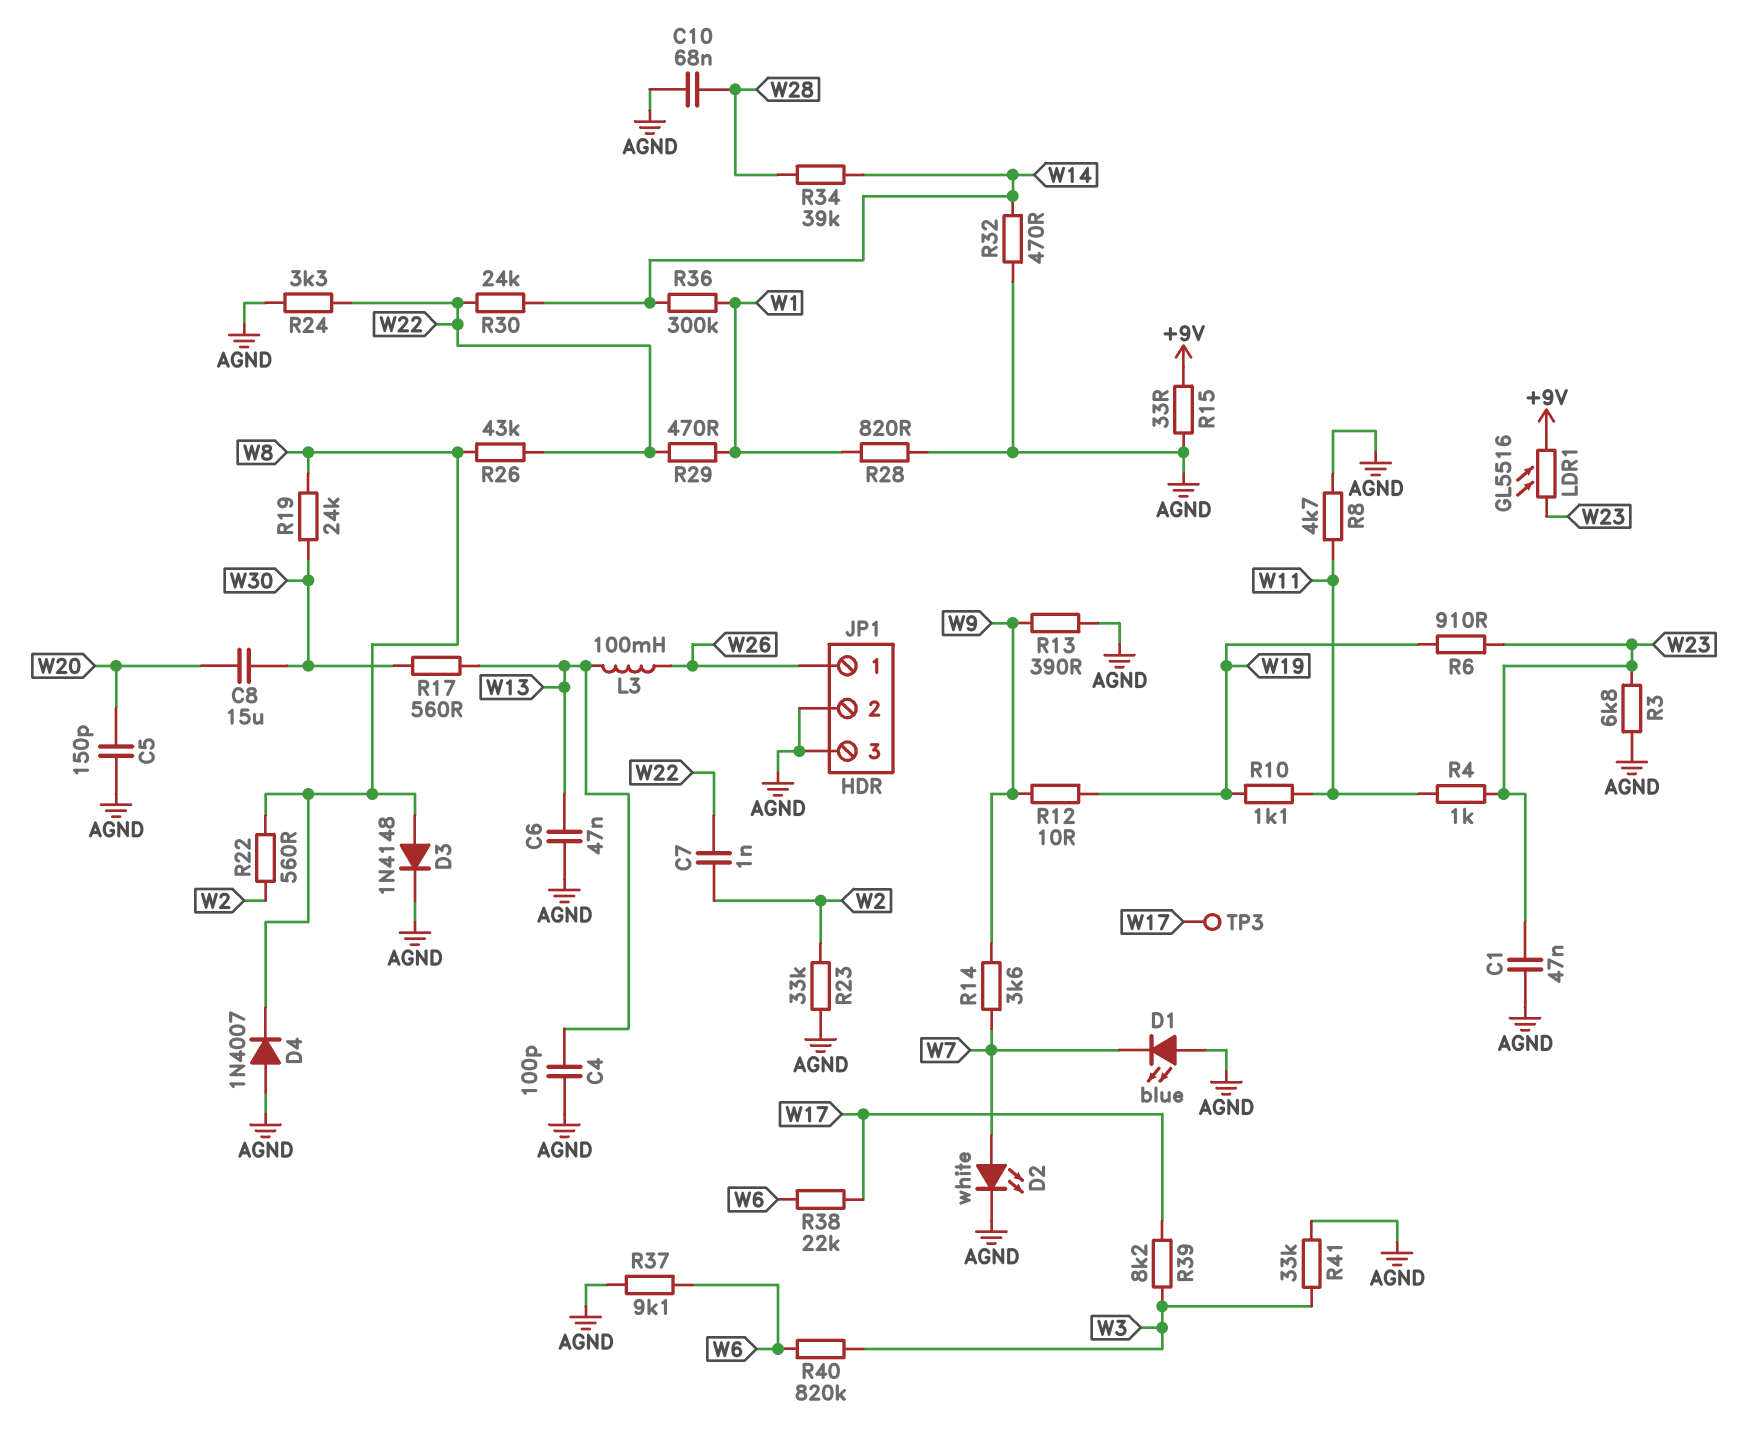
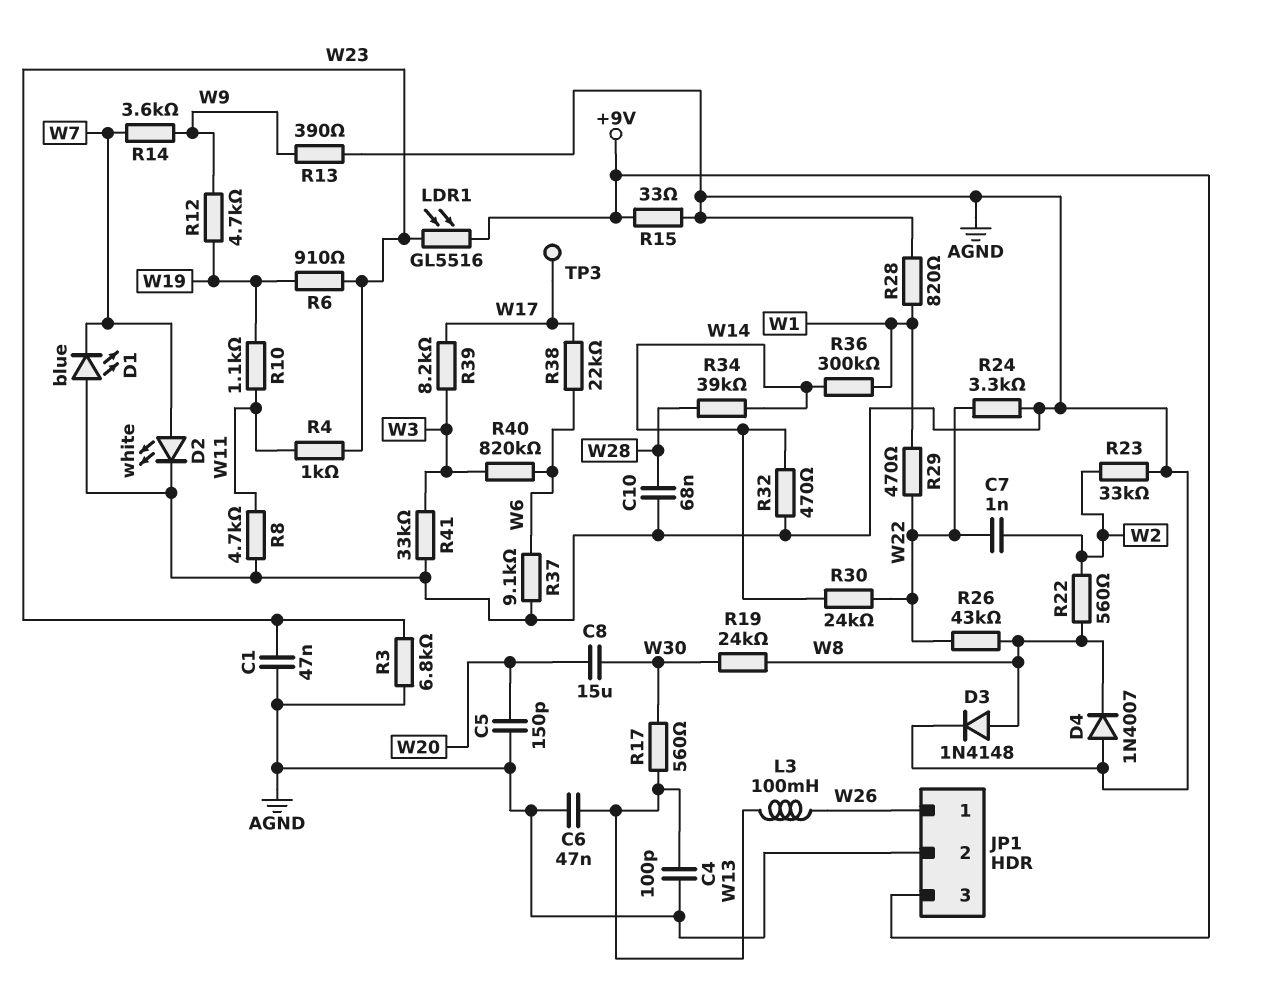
JP1 pin 3: AGND -> +9V
R12: 10 (W9, W19) -> 4.7k (W9, W19)

